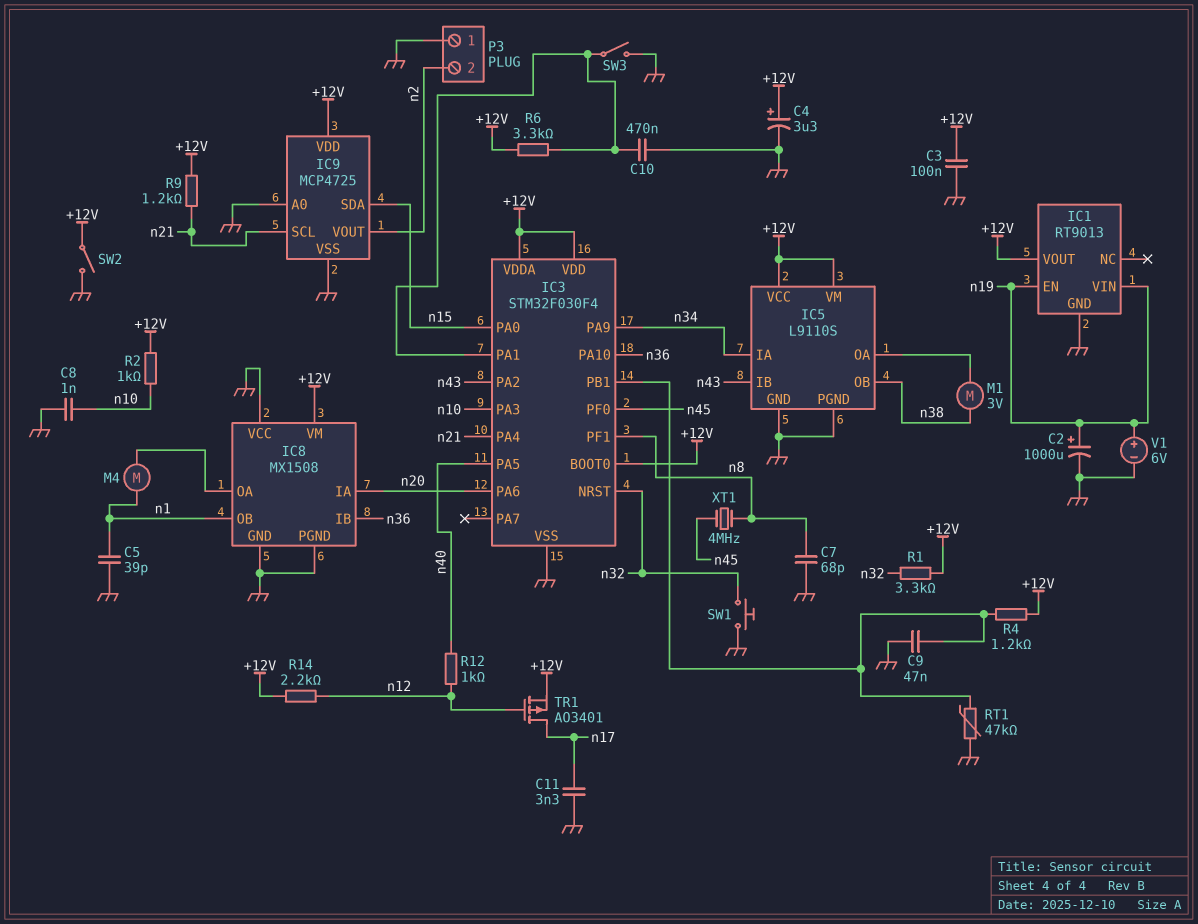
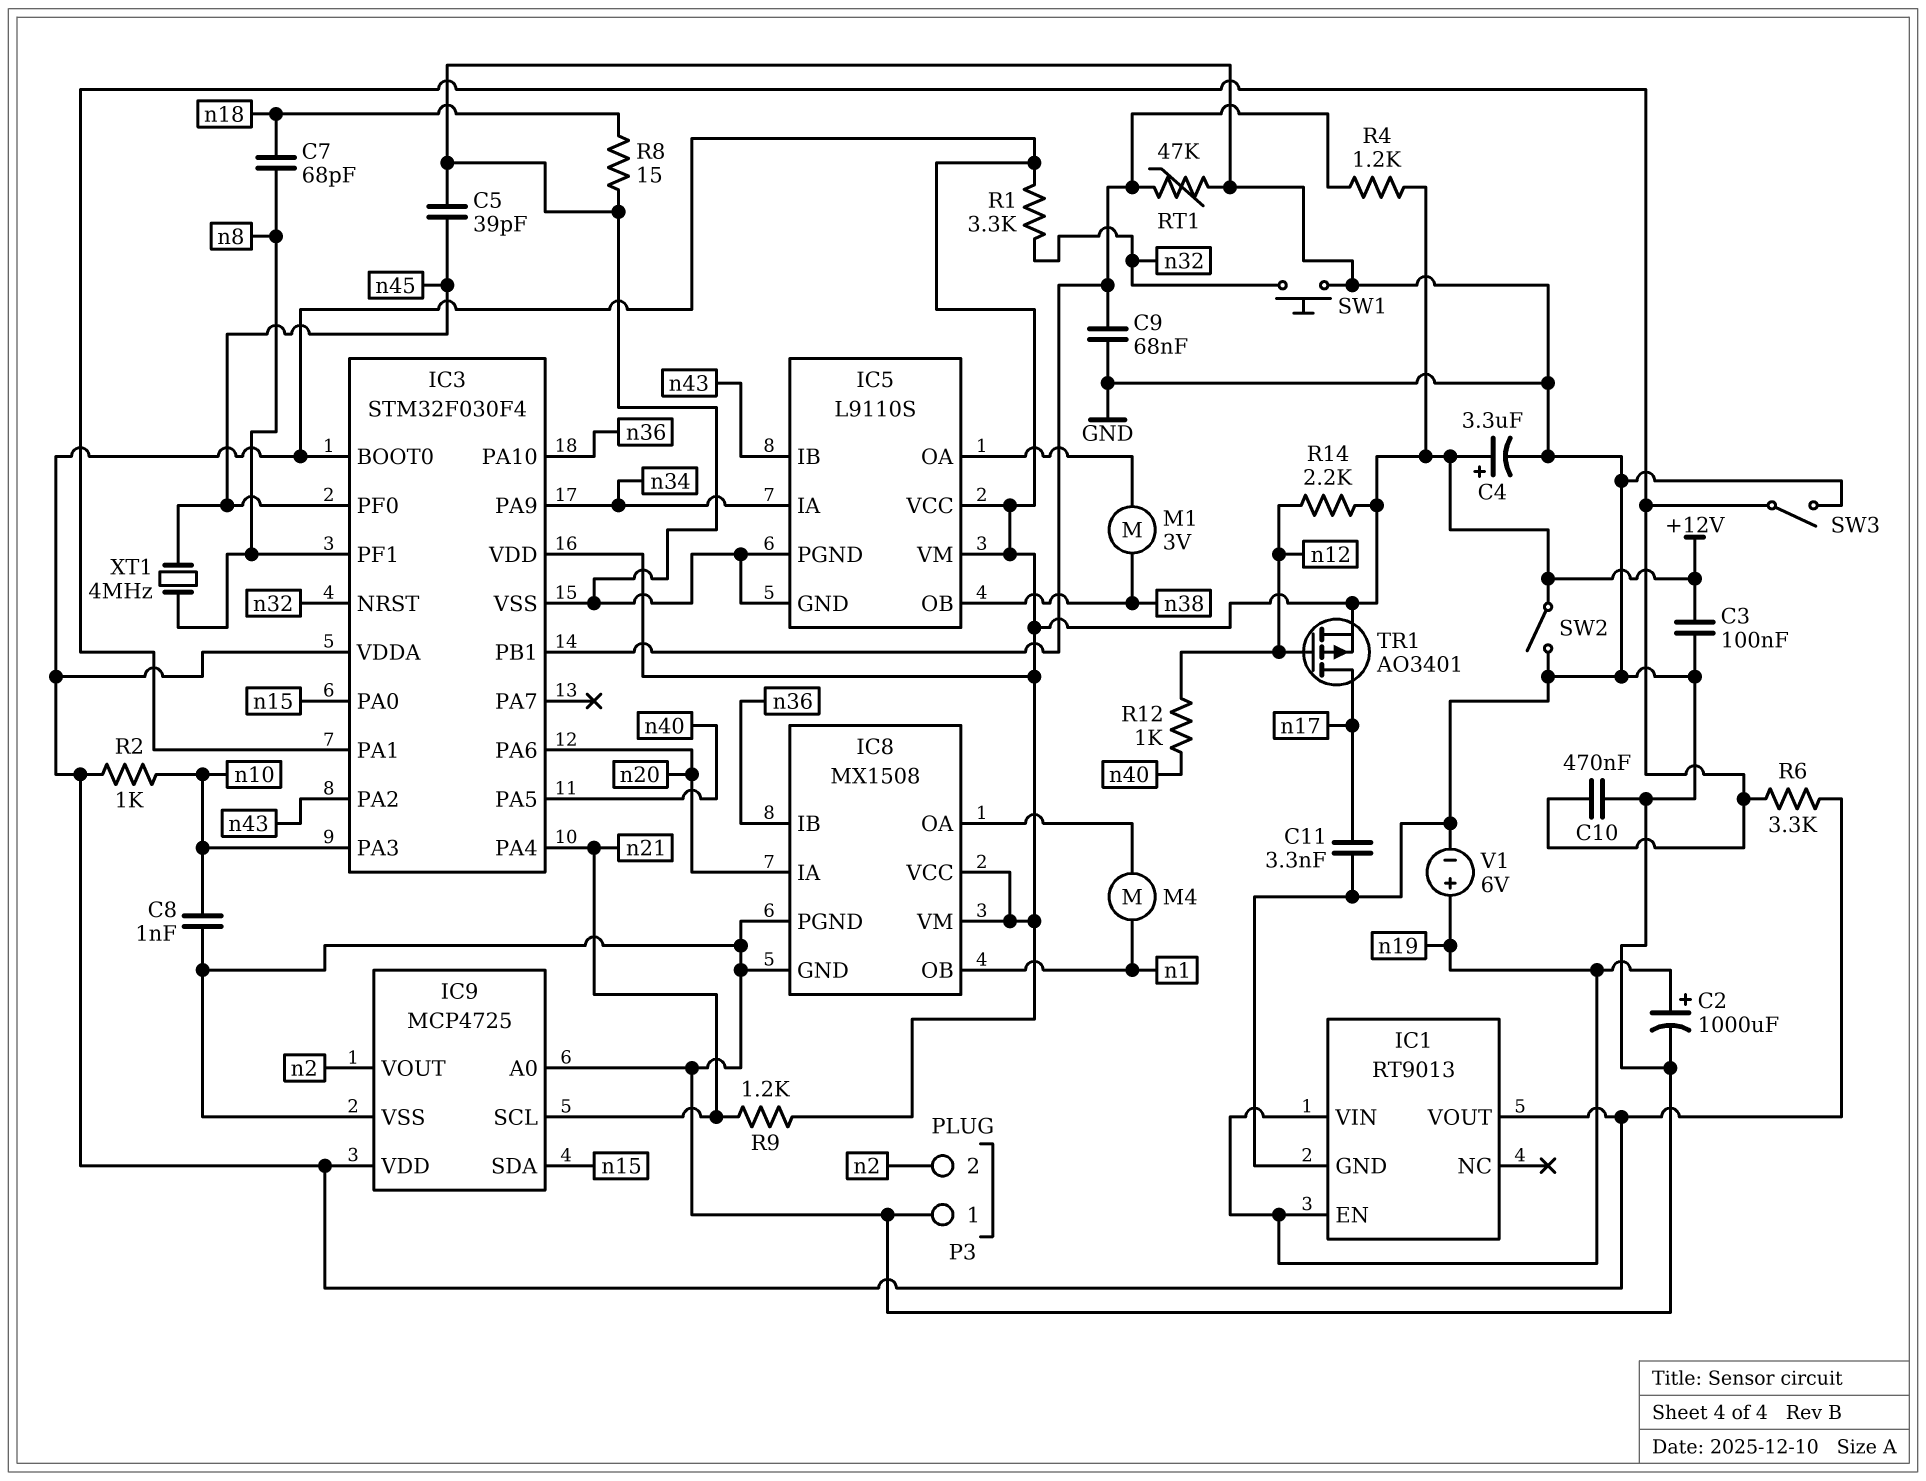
C5: 39pF (GND, n1) -> 39pF (GND, n45)
C7: 68pF (GND, n8) -> 68pF (n8, n18)
C9: 47nF (GND, IC3/PB1) -> 68nF (GND, IC3/PB1)
IC8 pin VCC: GND -> +12V
R8: none -> 15 (GND, n18)

